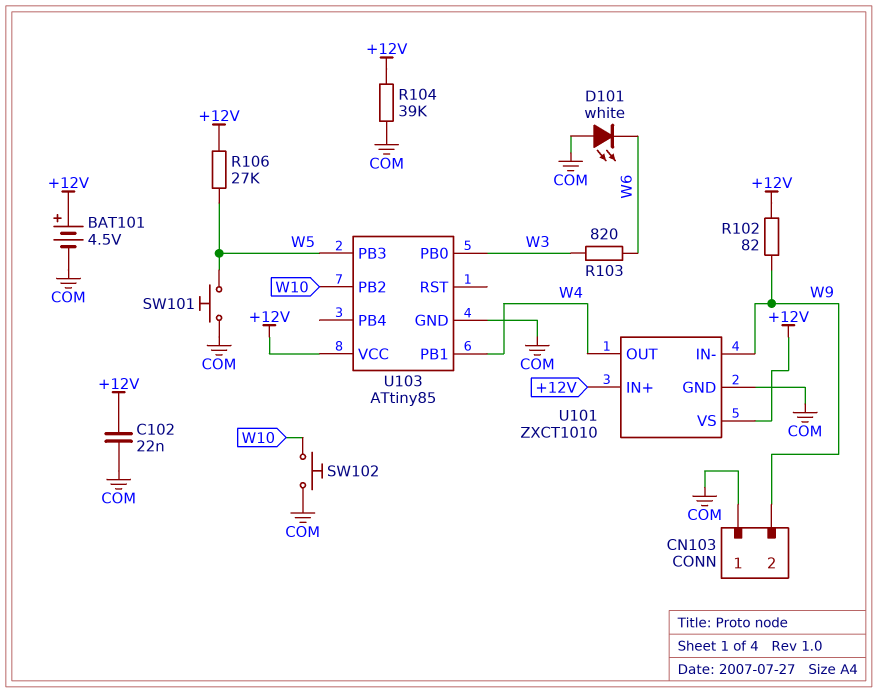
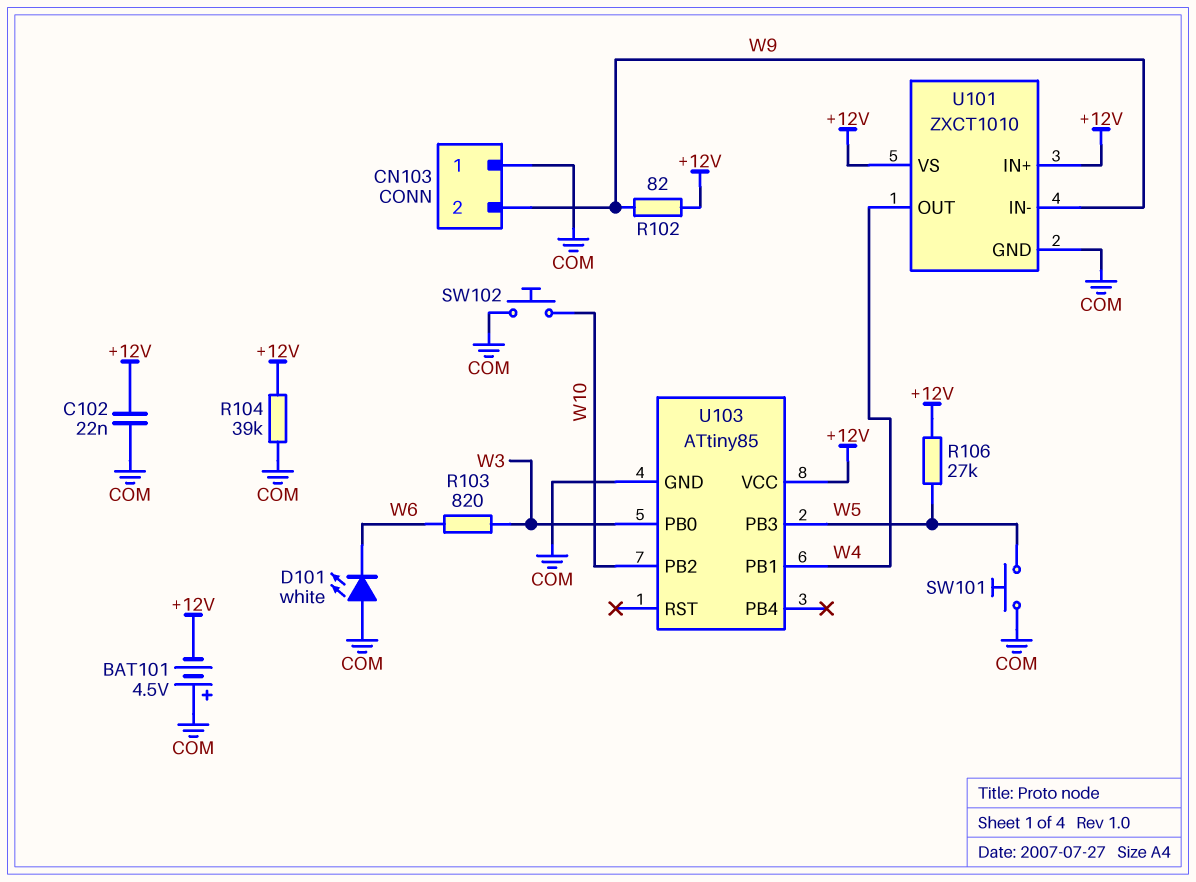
BAT101: 4.5V (plus +12V, minus COM) -> 4.5V (plus COM, minus +12V)

